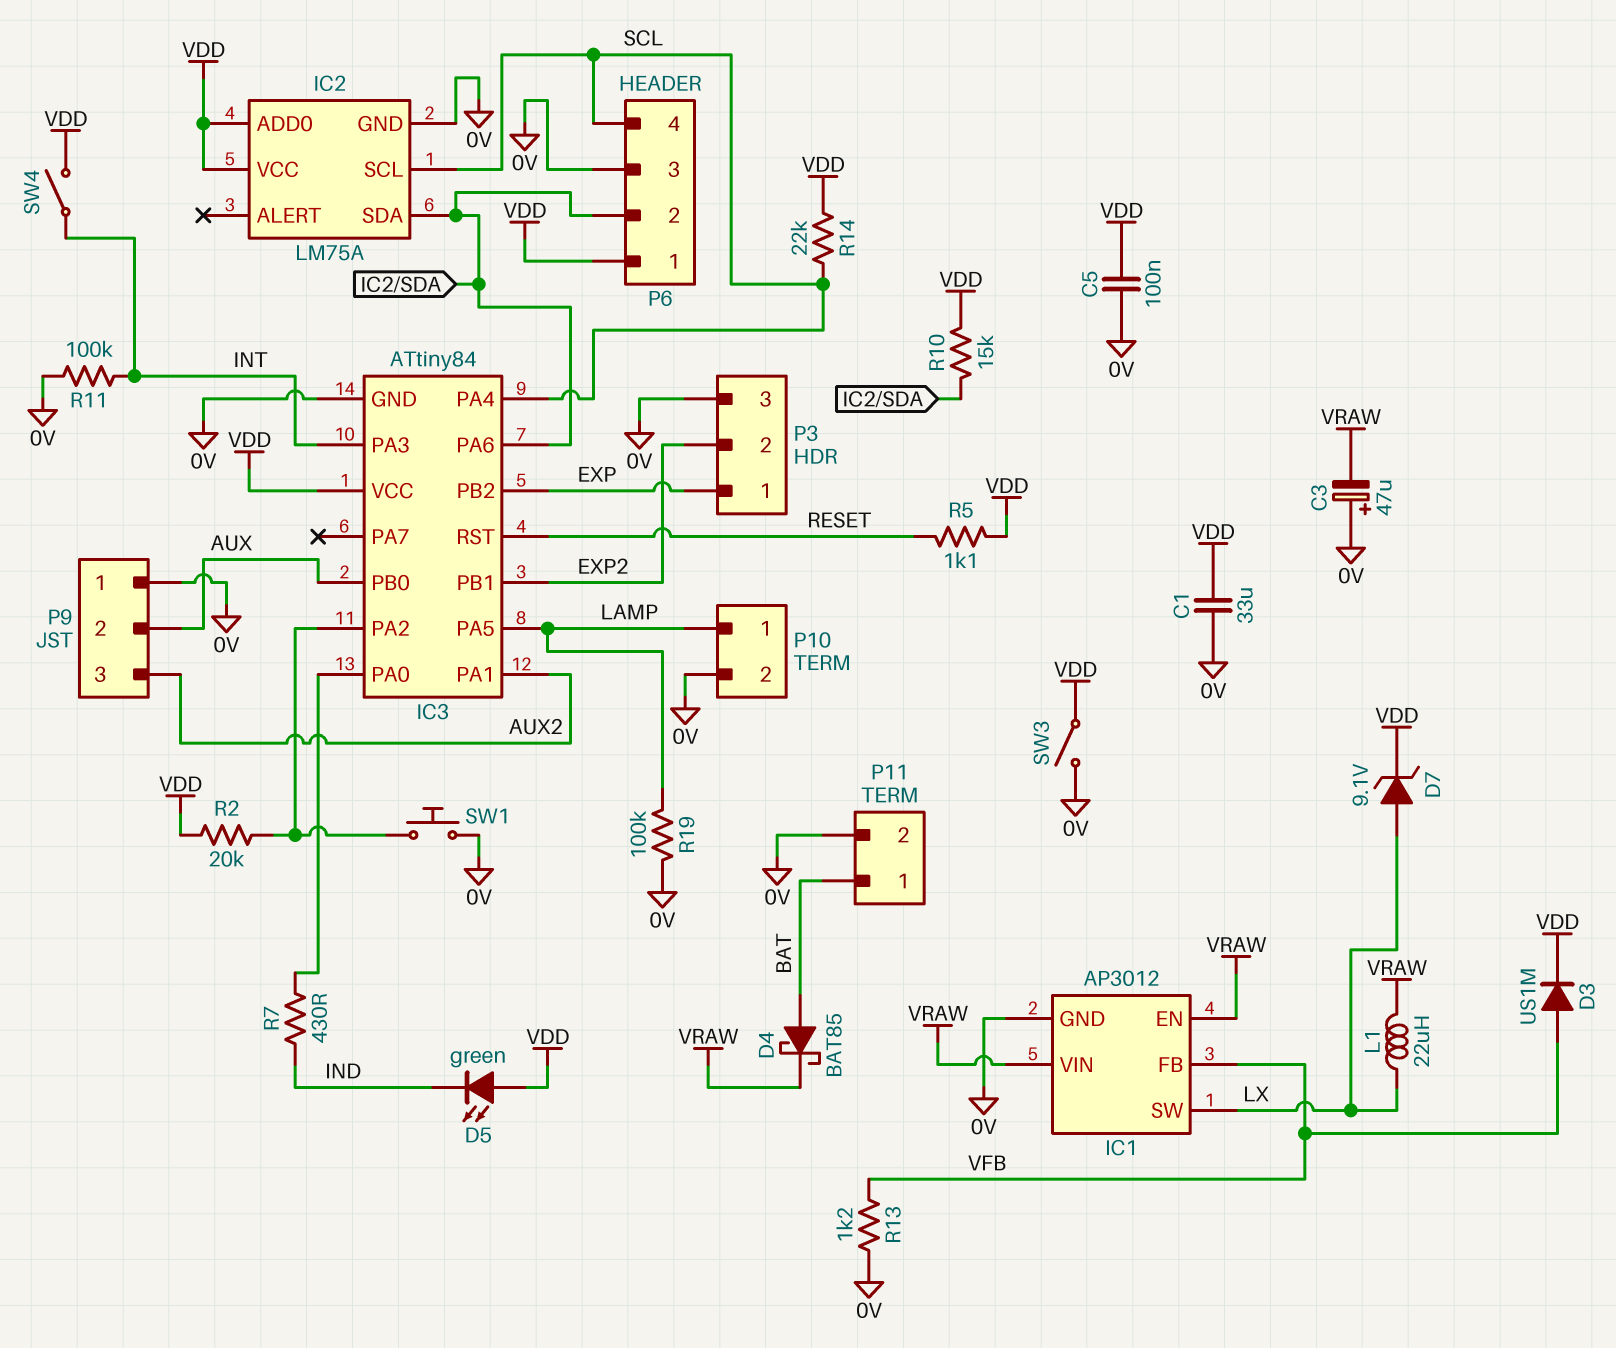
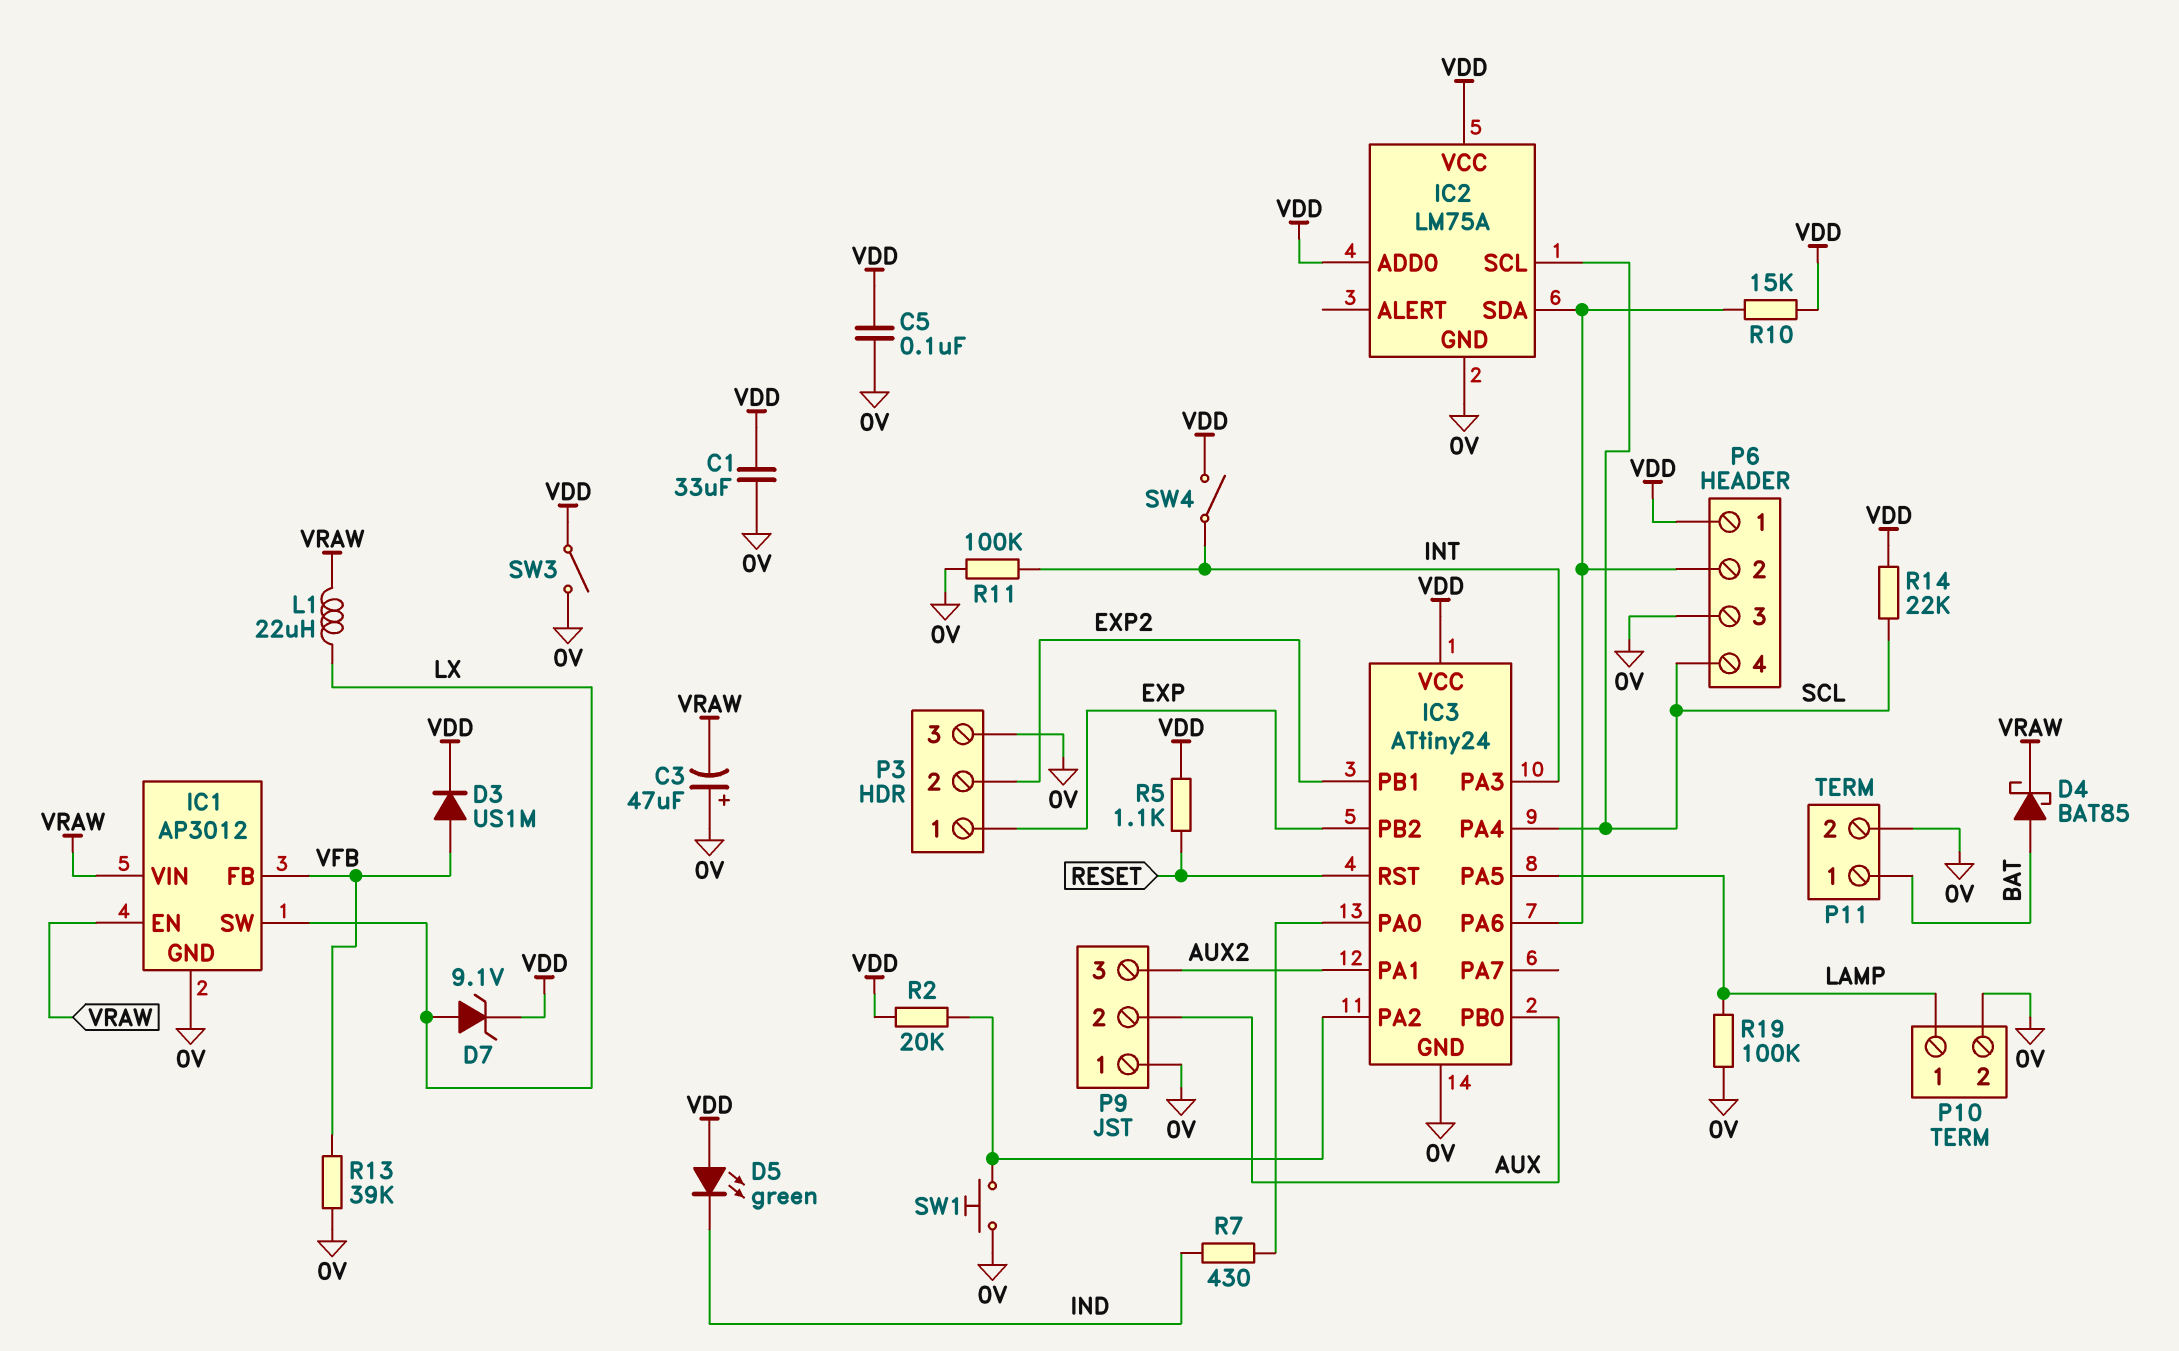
IC3: ATtiny84 -> ATtiny24
R13: 1.2k (0V, VFB) -> 39k (0V, VFB)

